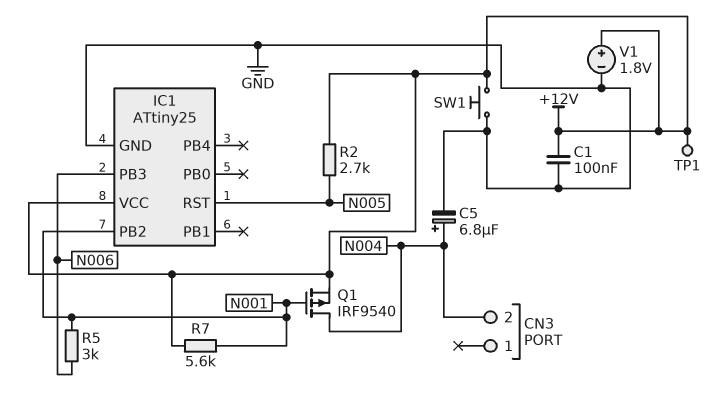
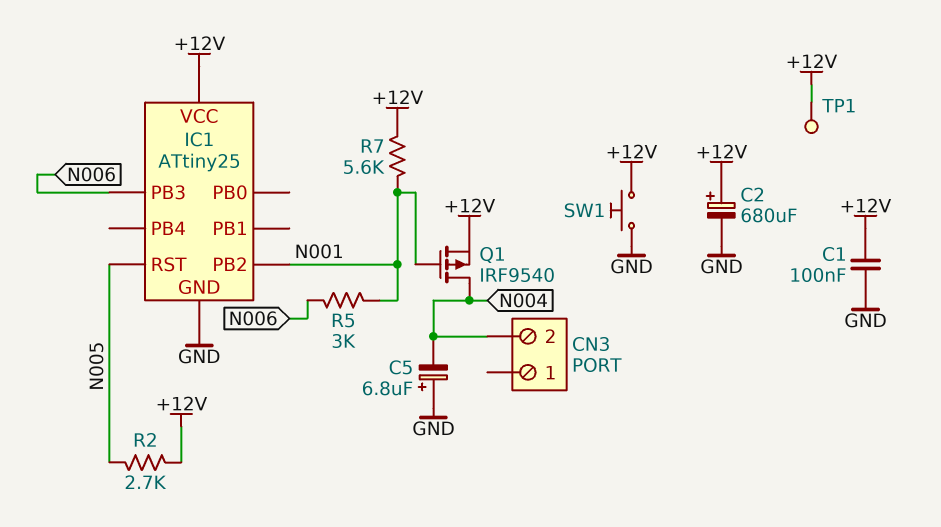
C2: none -> 680uF (plus +12V, minus GND)
C5: 6.8uF (plus N004, minus GND) -> 6.8uF (plus GND, minus N004)
V1: 1.8V (plus +12V, minus GND) -> none

